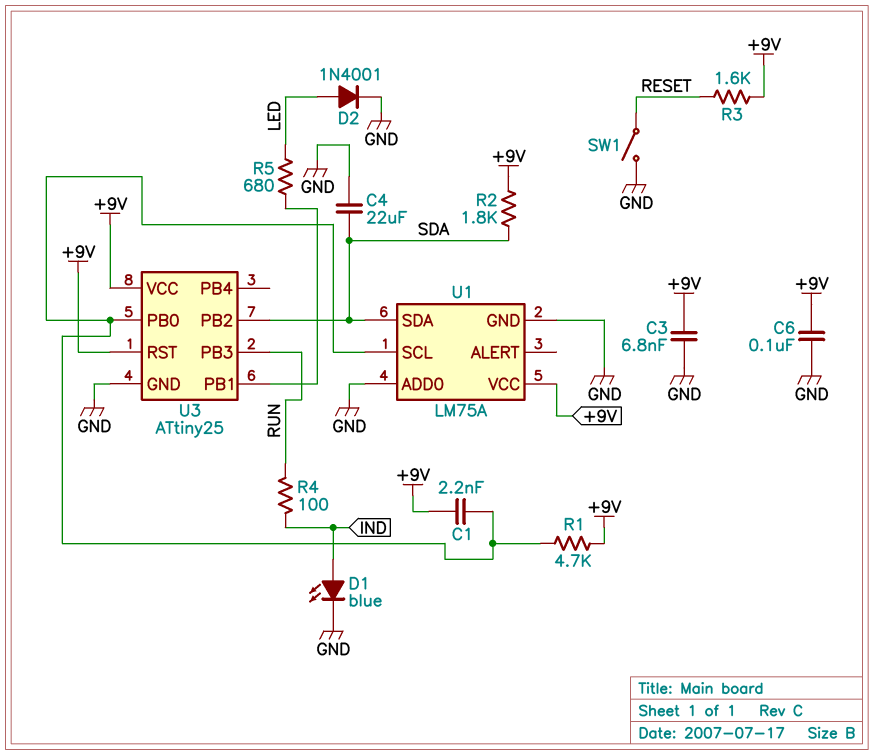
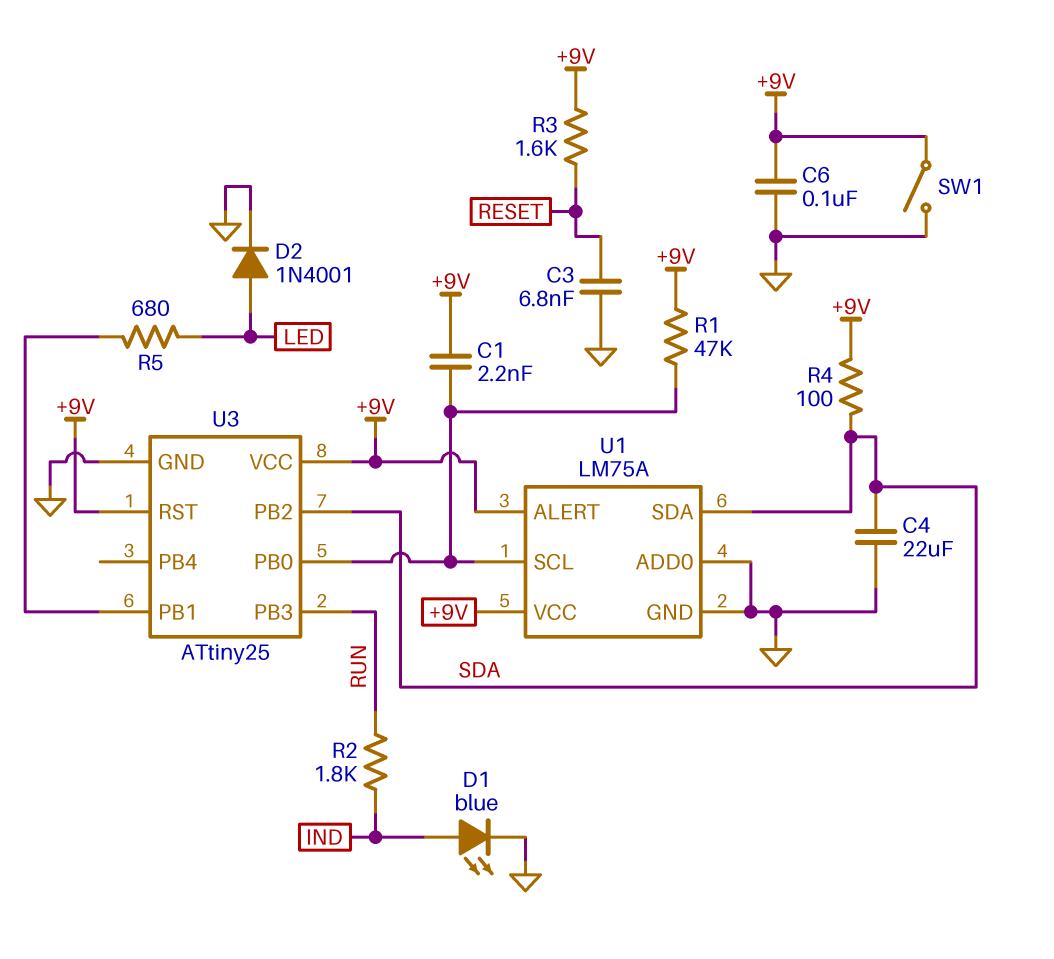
C3: 6.8nF (+9V, GND) -> 6.8nF (GND, RESET)
R1: 4.7k (+9V, U1/SCL) -> 47k (+9V, U1/SCL)
R2: 1.8k (+9V, SDA) -> 1.8k (IND, RUN)
R4: 100 (IND, RUN) -> 100 (+9V, SDA)
SW1: switch (GND, RESET) -> switch (+9V, GND)
U1 pin ALERT: none -> +9V

